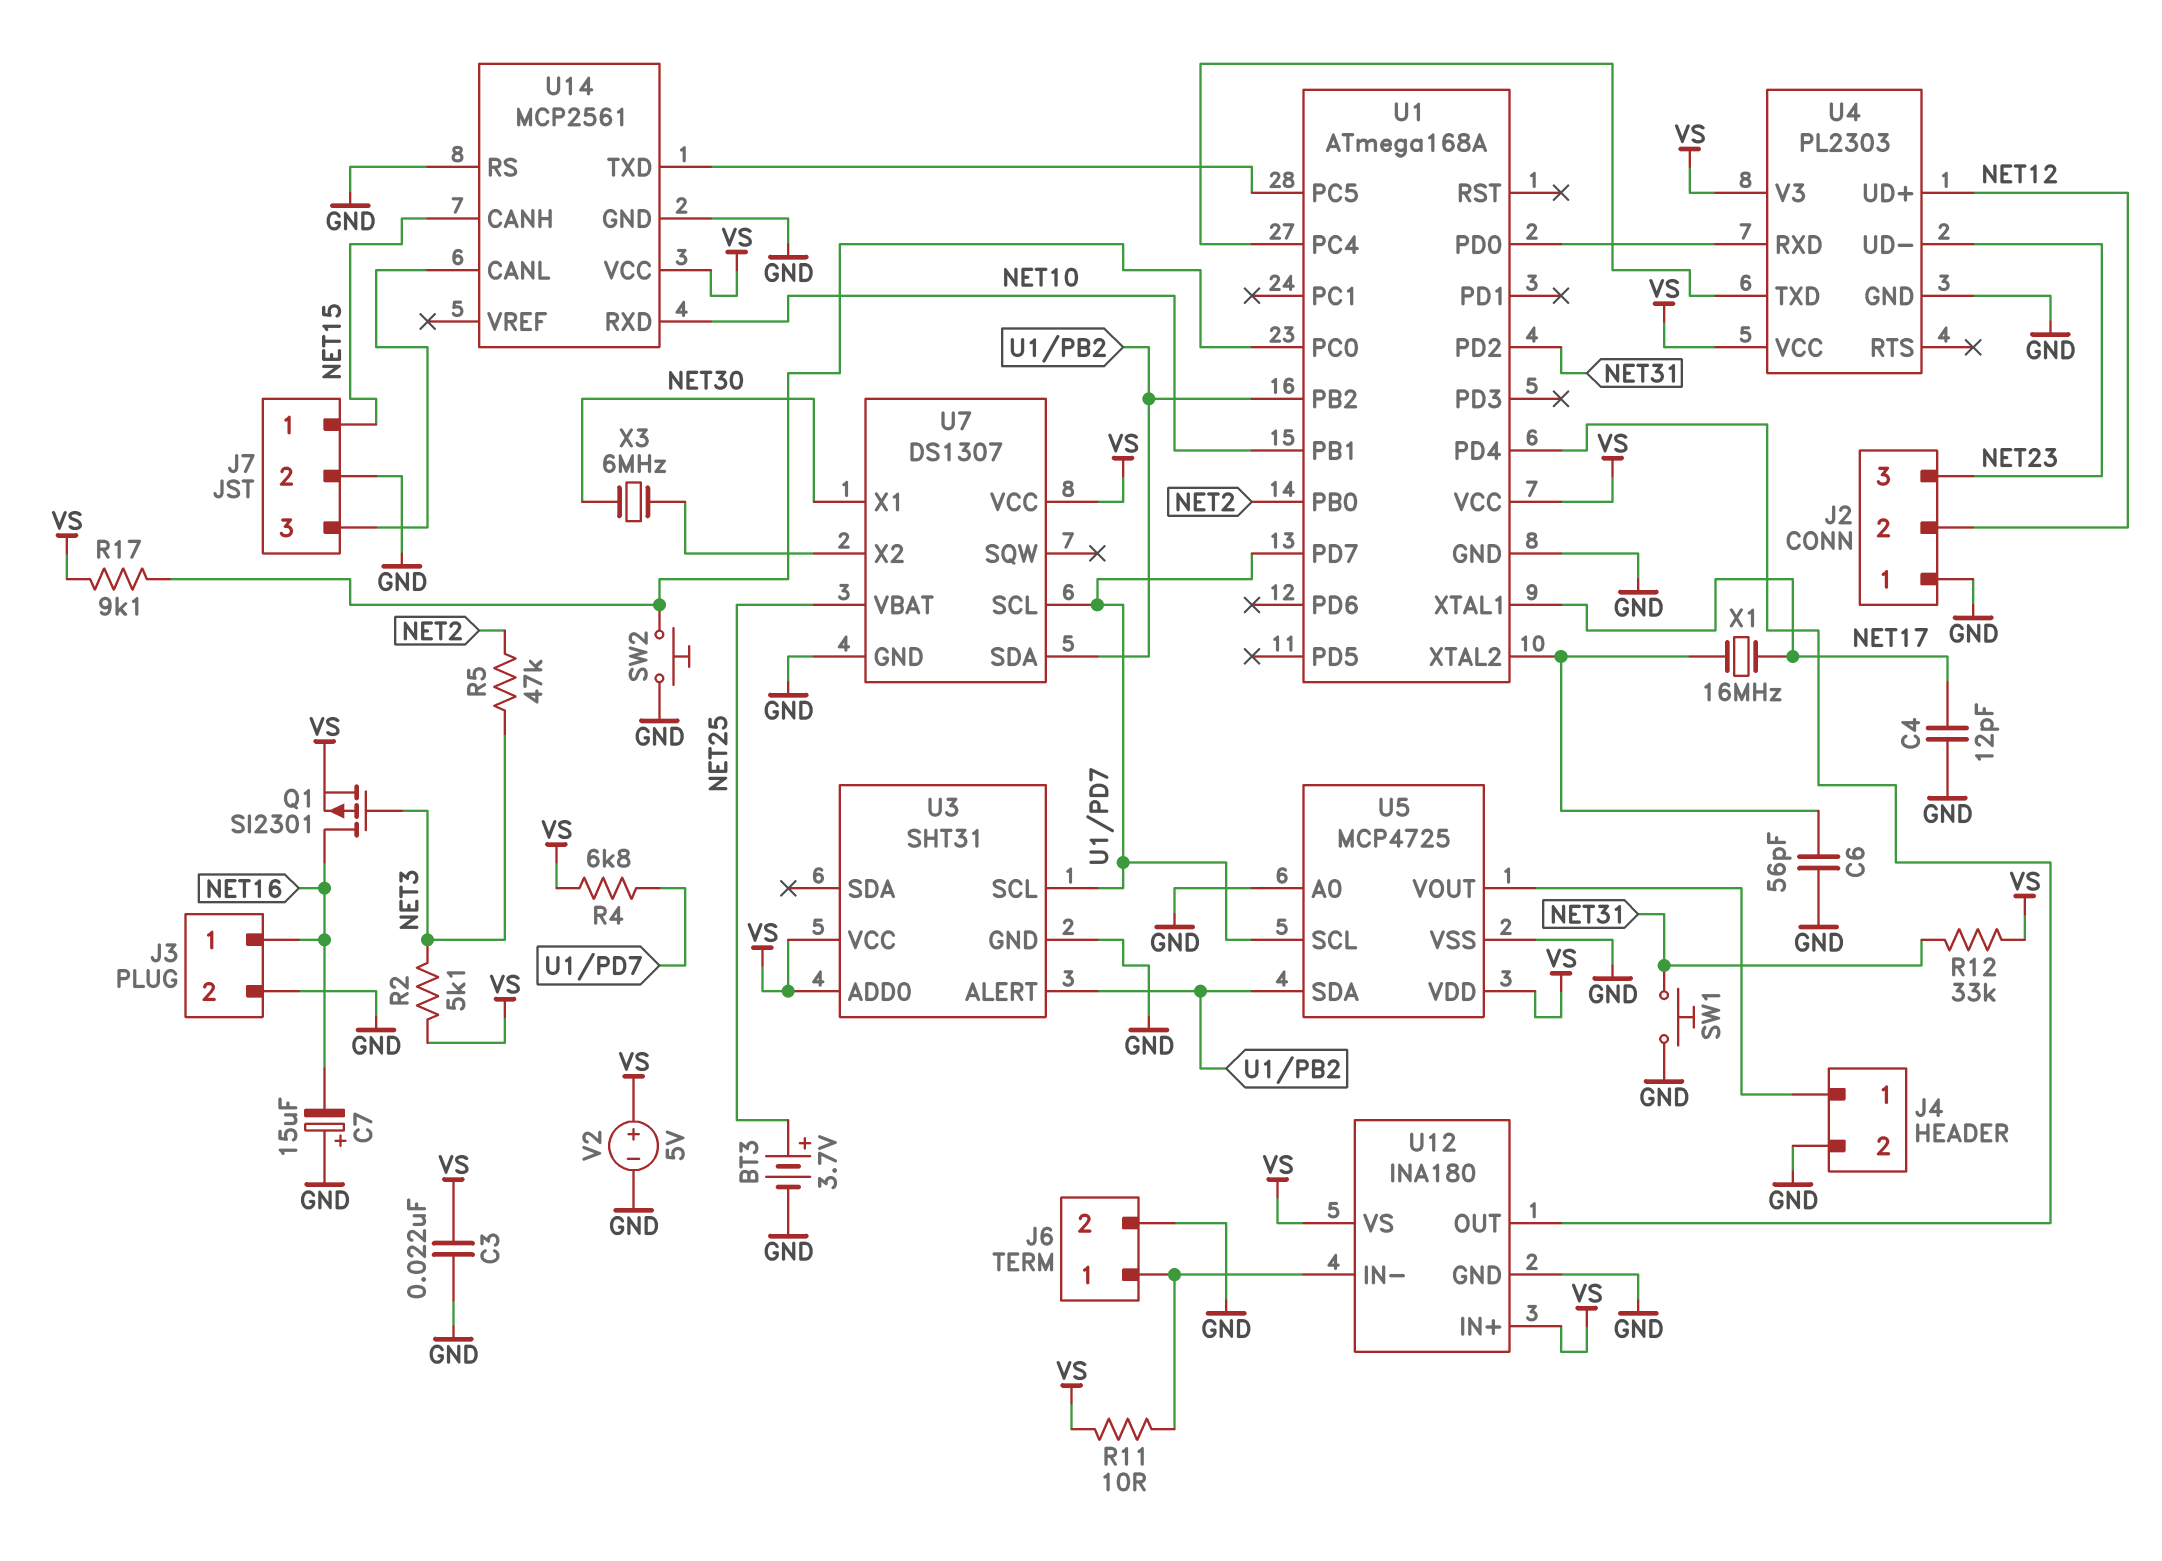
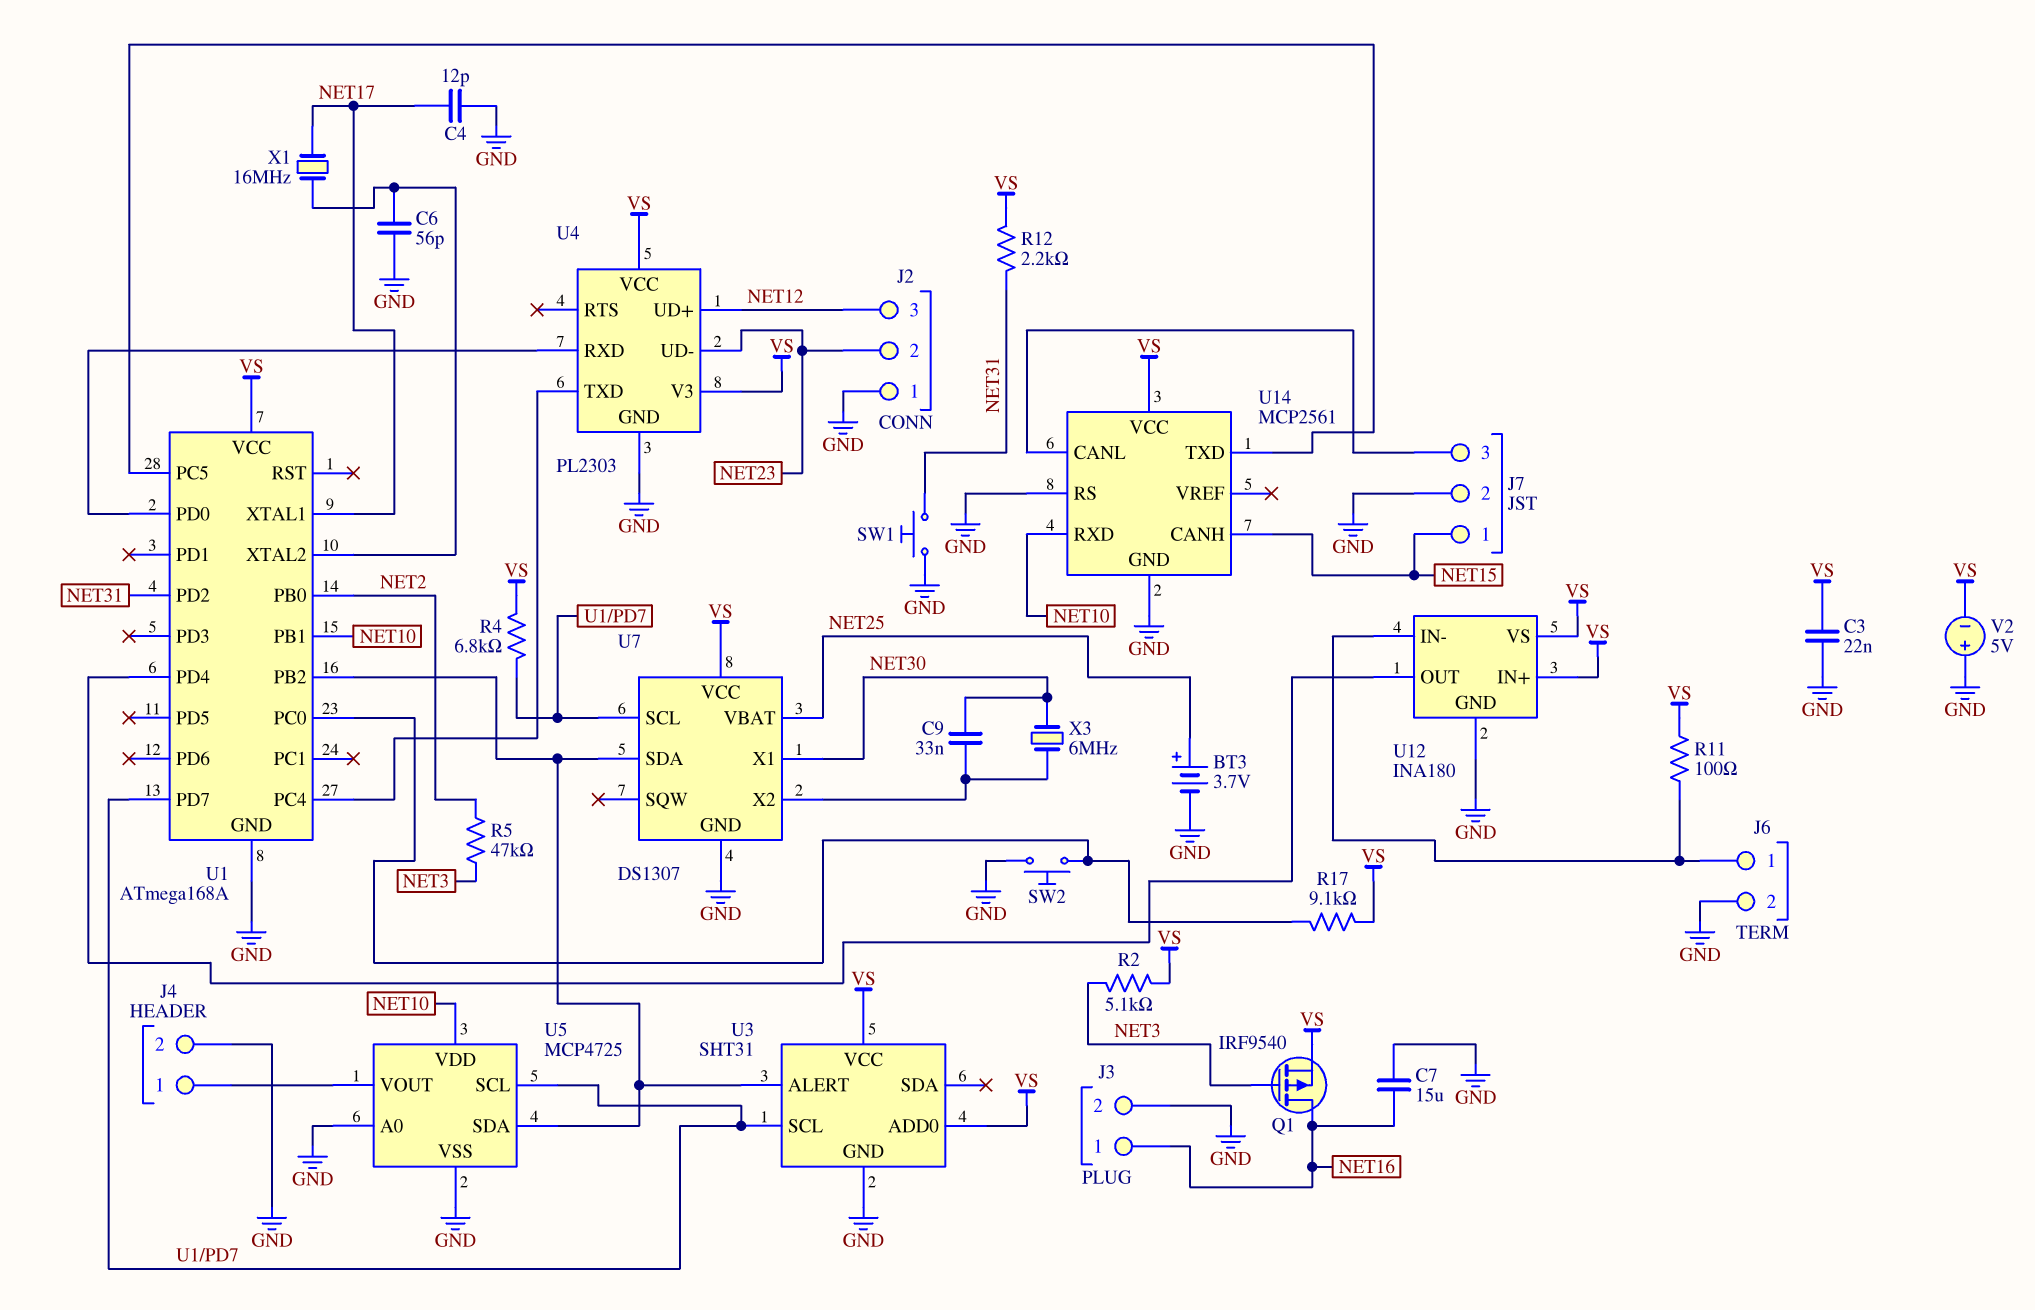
C7: 15uF (plus GND, minus NET16) -> 15uF (GND, NET16)
C9: none -> 33nF (NET30, U7/X2)
J2 pin 2: NET12 -> NET23
J2 pin 3: NET23 -> NET12
Q1: PMOS SI2301 (G NET3, D NET16, S VS) -> PMOS IRF9540 (G NET3, D NET16, S VS)
R11: 10 (J6/1, VS) -> 100 (J6/1, VS)
R12: 33k (NET31, VS) -> 2.2k (NET31, VS)
U5 pin VDD: VS -> NET10
V2: 5V (plus VS, minus GND) -> 5V (plus GND, minus VS)

